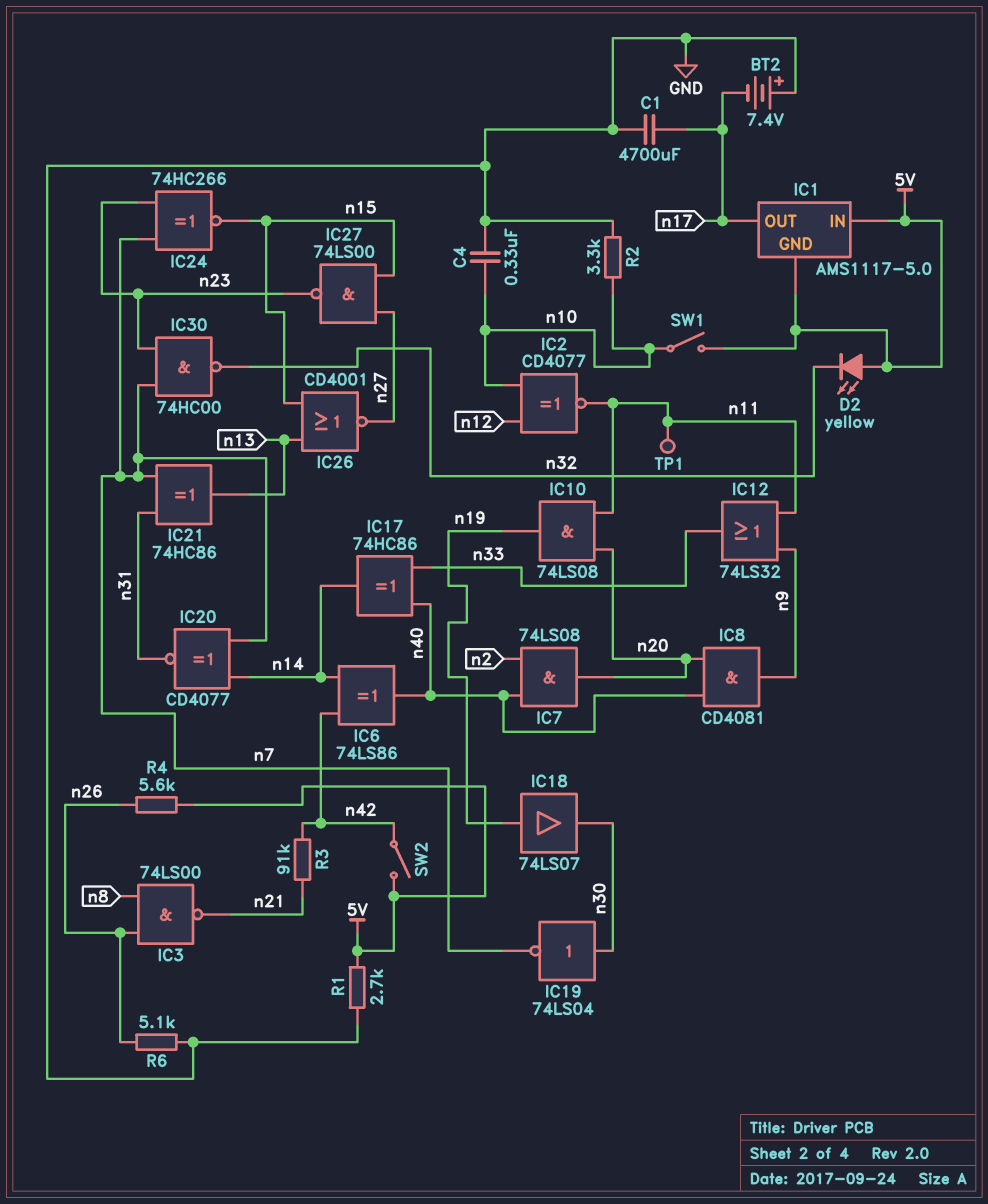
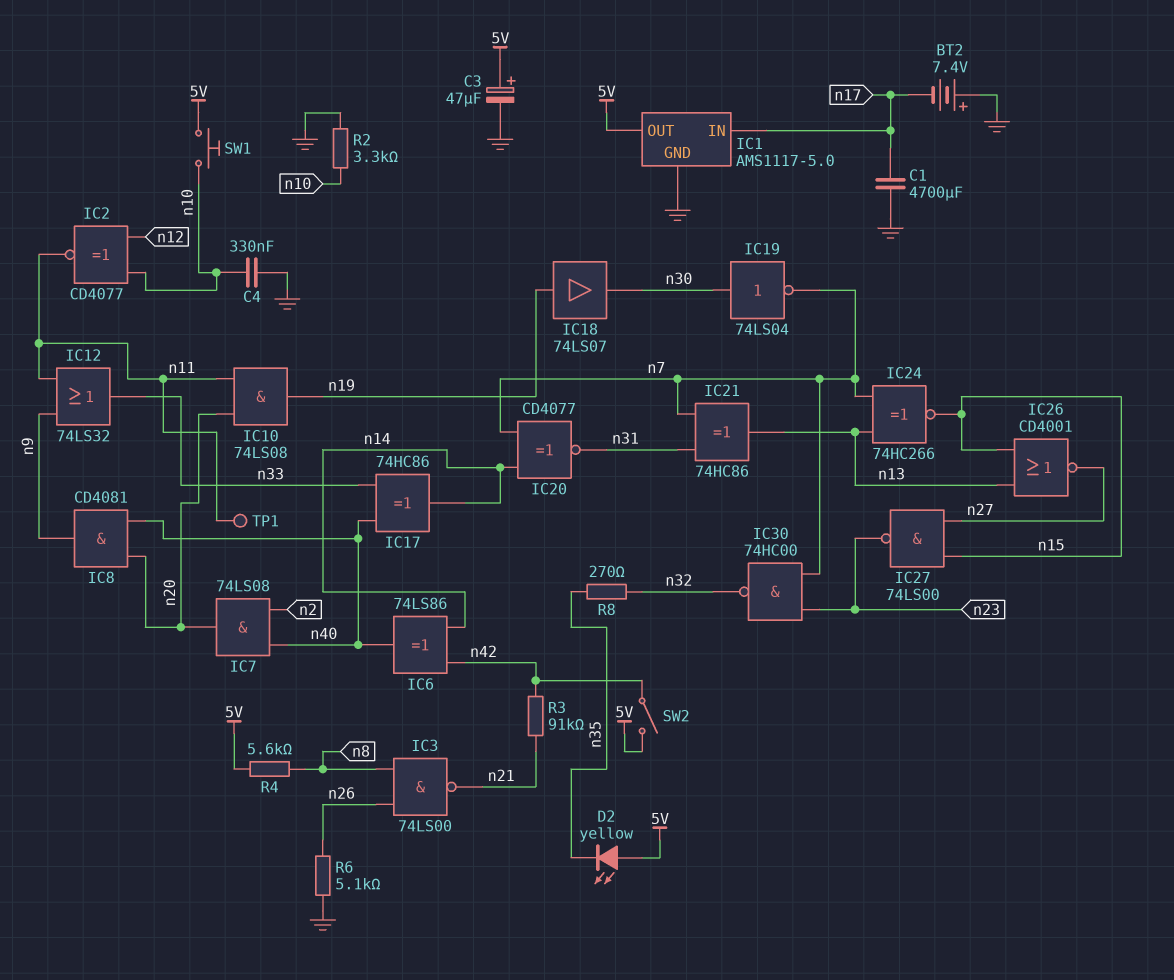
C3: none -> 47uF (plus 5V, minus GND)
D2: LED yellow (A 5V, K n32) -> LED yellow (A 5V, K n35)
IC1 pin GND: 5V -> GND
IC1 pin IN: 5V -> n17
IC1 pin OUT: n17 -> 5V
IC24: XNOR 74HC266 (in n7, in n23, out n15) -> XNOR 74HC266 (in n7, in n13, out n15)
R1: 2.7k (5V, GND) -> none
R4: 5.6k (5V, n26) -> 5.6k (5V, n8)
R8: none -> 270 (n32, n35)
SW1: switch (5V, n10) -> button (5V, n10)

